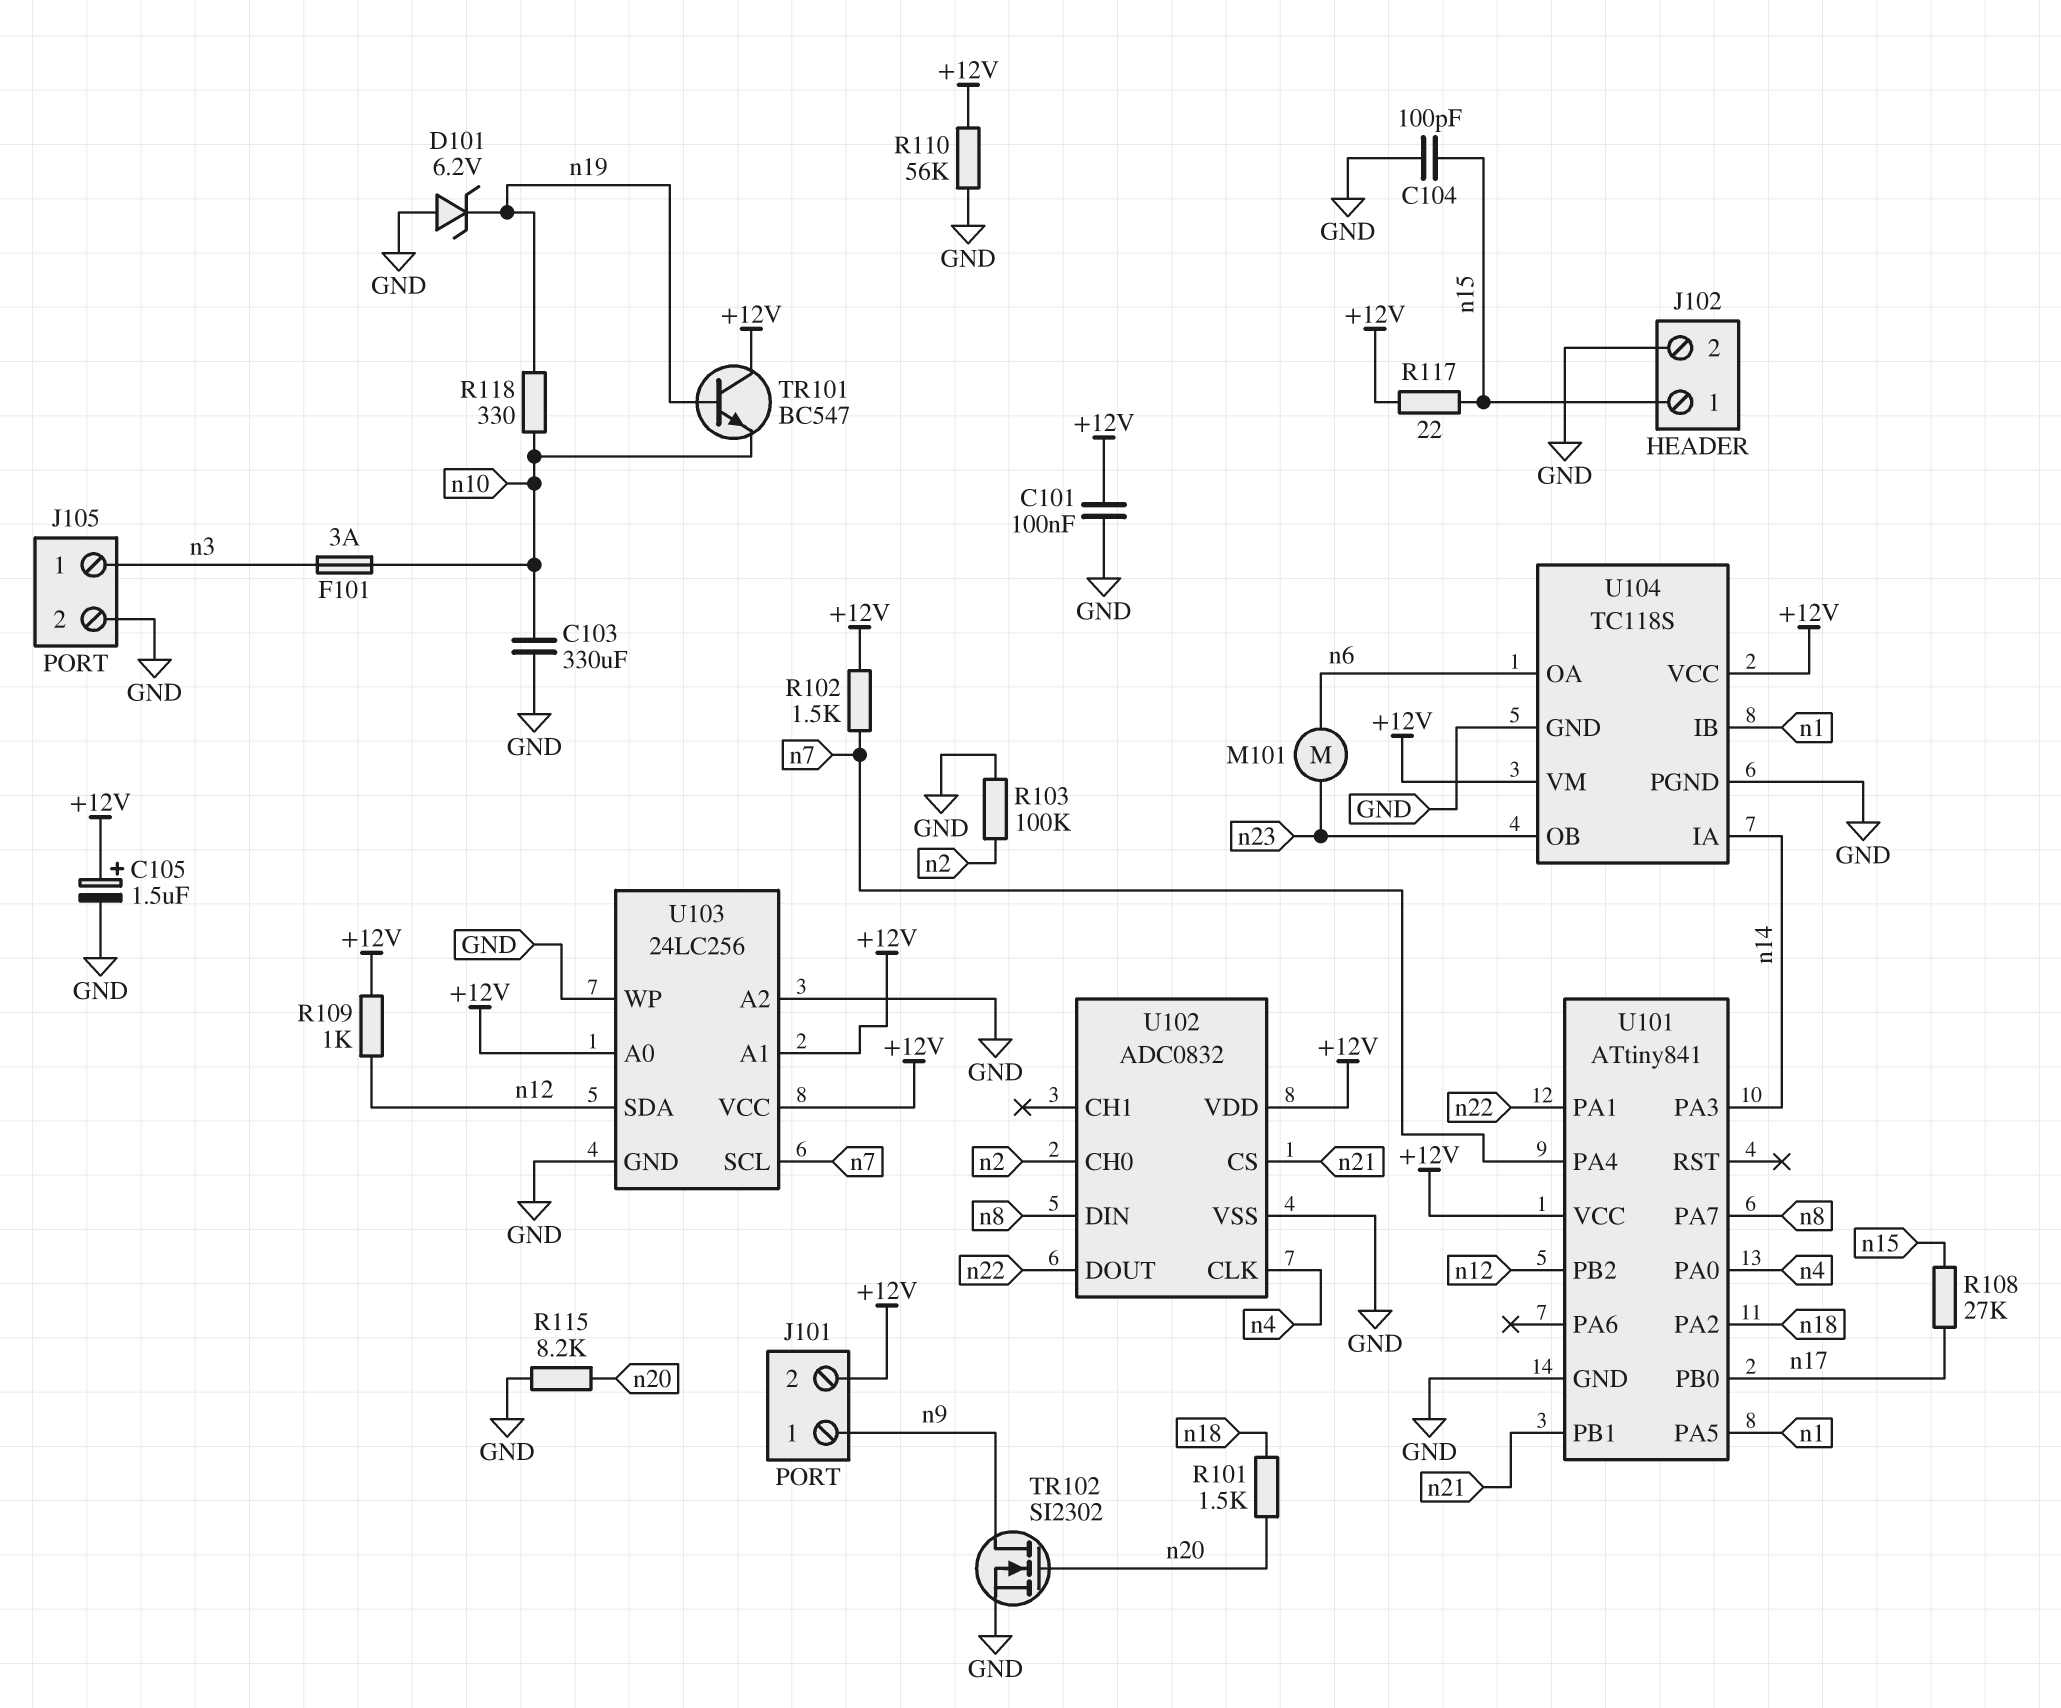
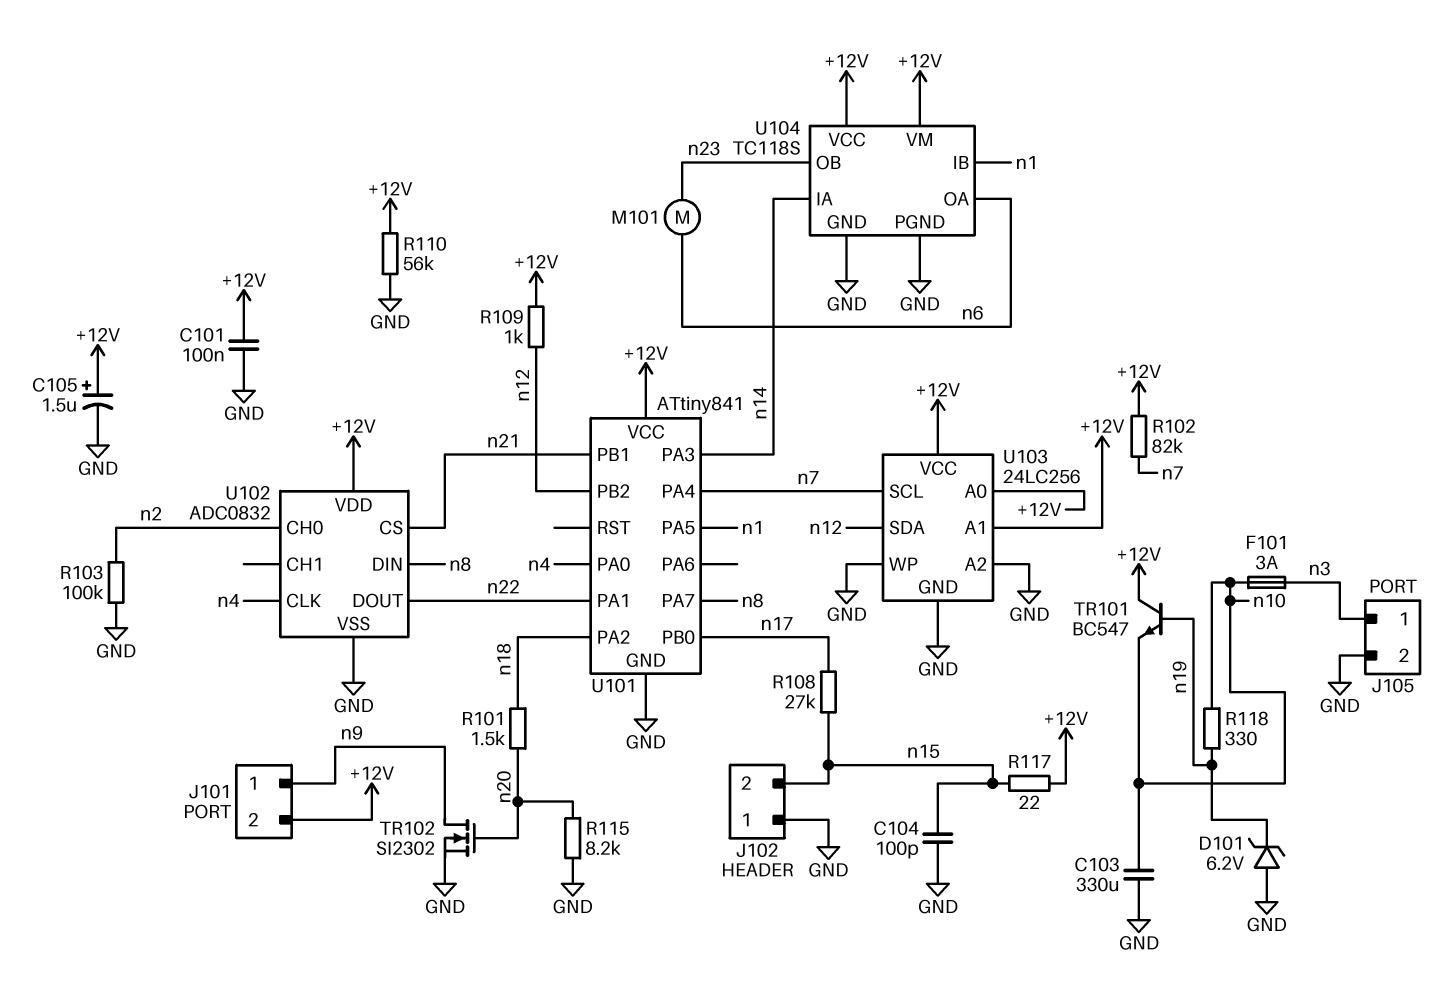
J102 pin 1: n15 -> GND
J102 pin 2: GND -> n15
R102: 1.5k (+12V, n7) -> 82k (+12V, n7)

